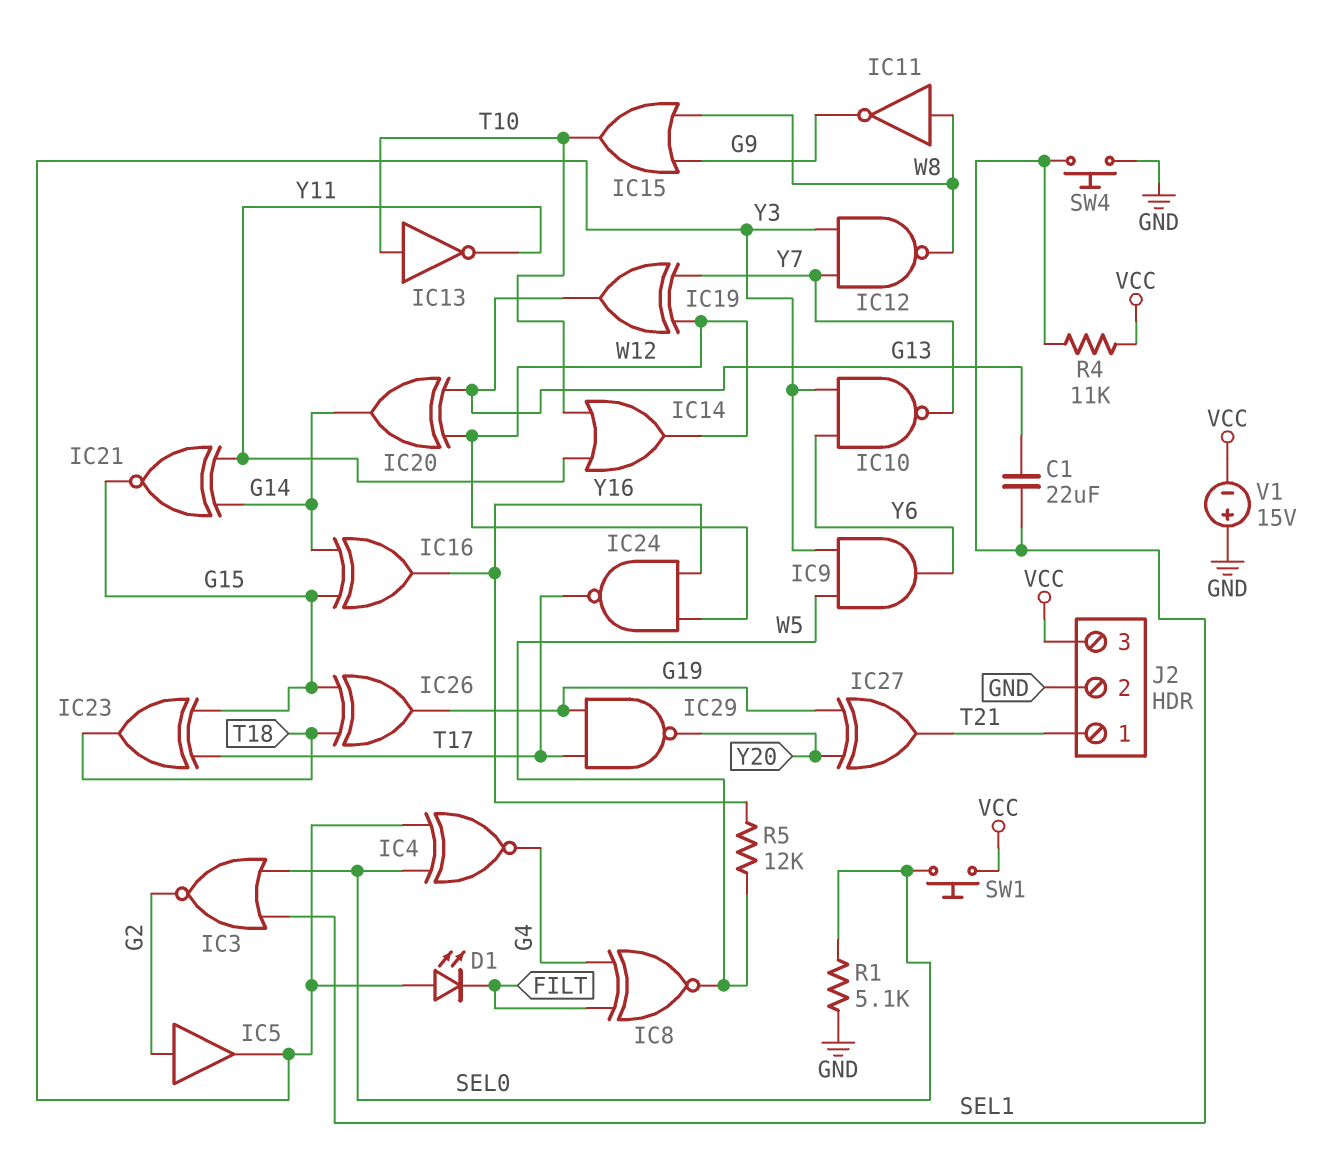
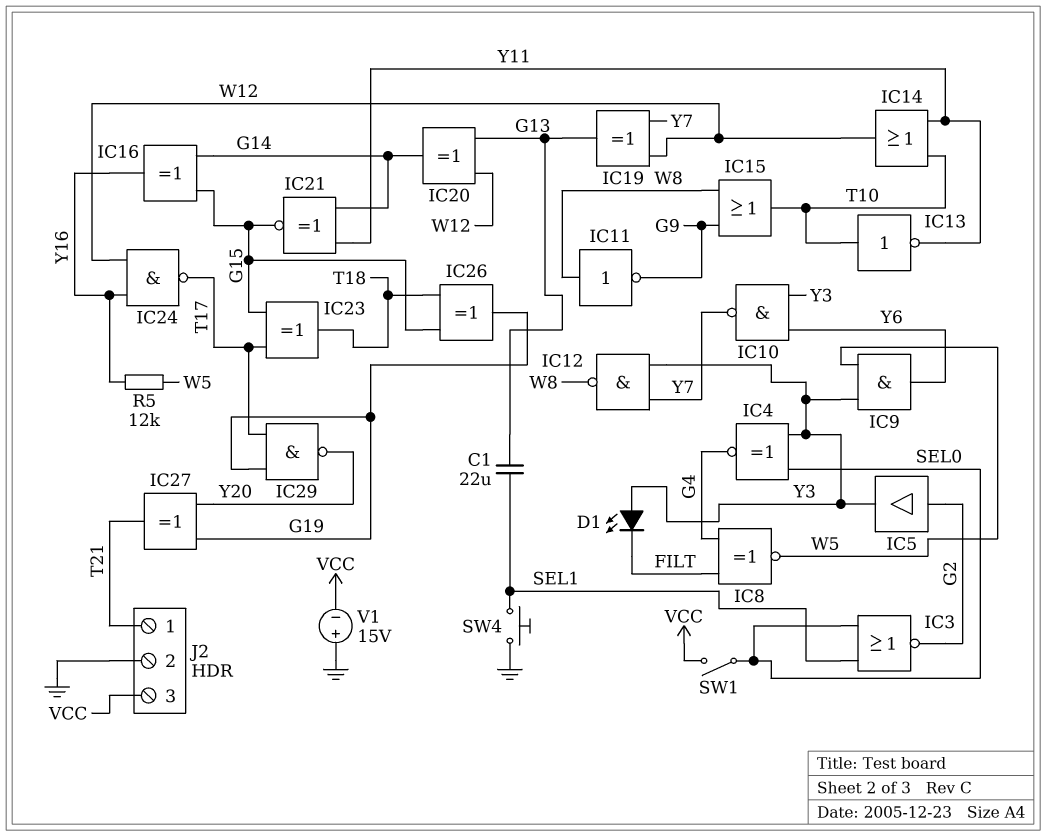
R1: 5.1k (GND, SEL0) -> none
R4: 11k (SEL1, VCC) -> none
SW1: button (SEL0, VCC) -> switch (SEL0, VCC)

